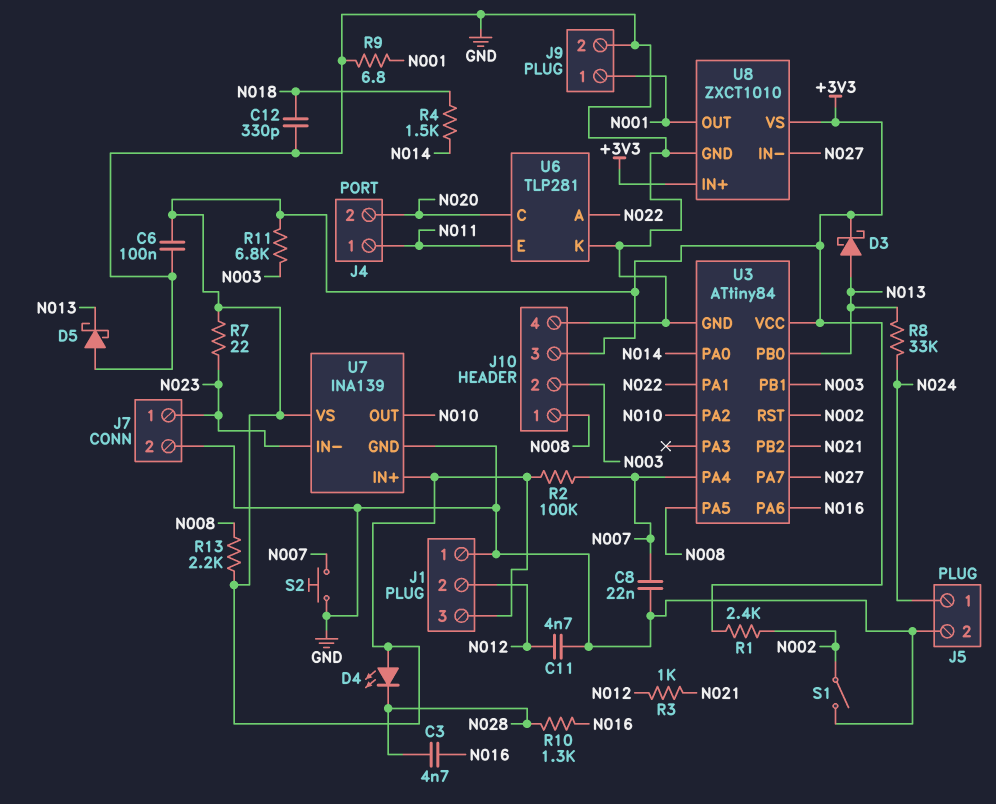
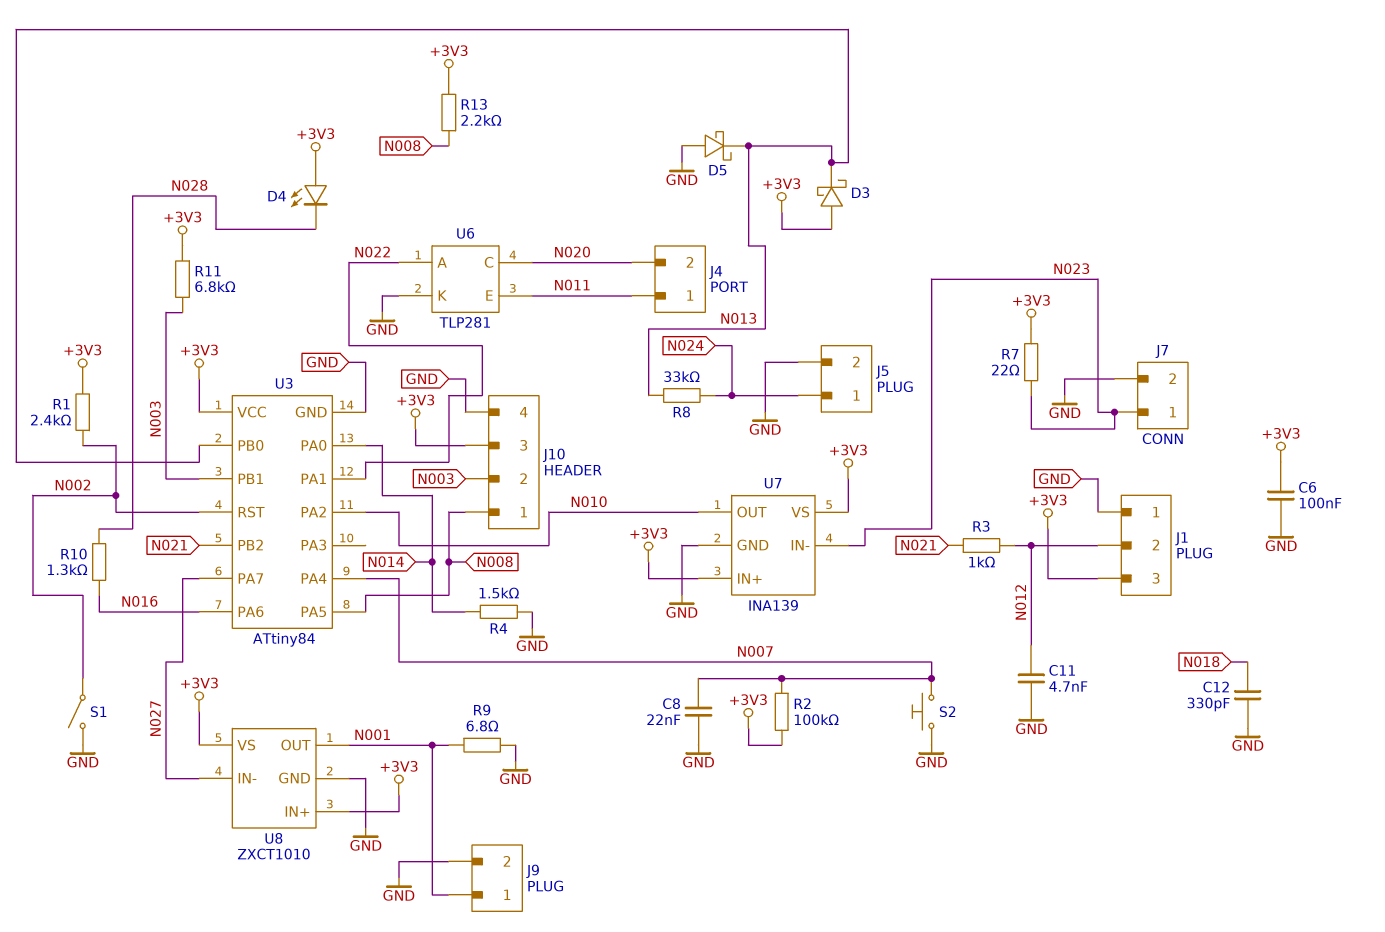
C3: 4.7nF (N016, N028) -> none
D3: schottky (A N013, K +3V3) -> schottky (A +3V3, K N013)
R4: 1.5k (N014, N018) -> 1.5k (GND, N014)

